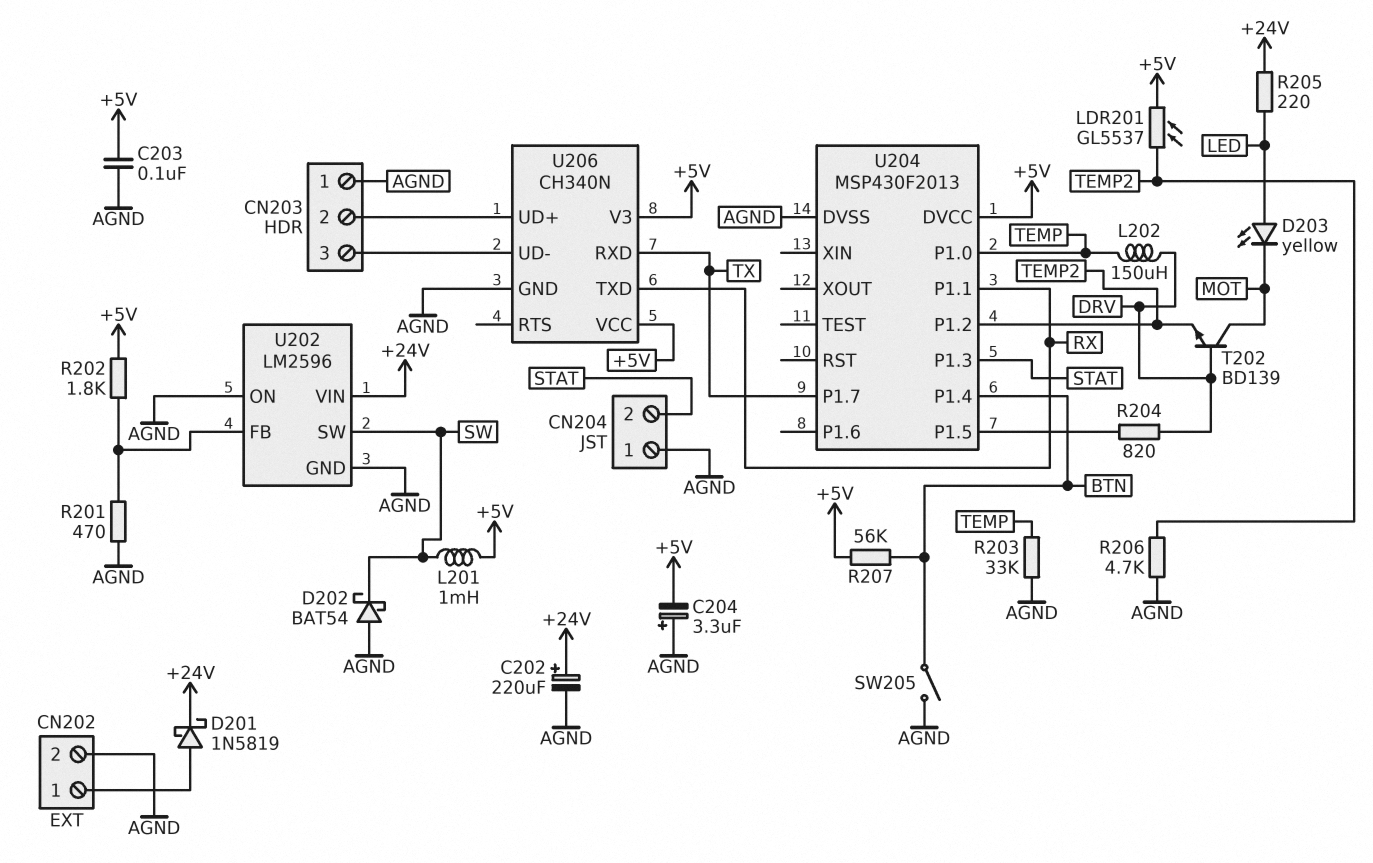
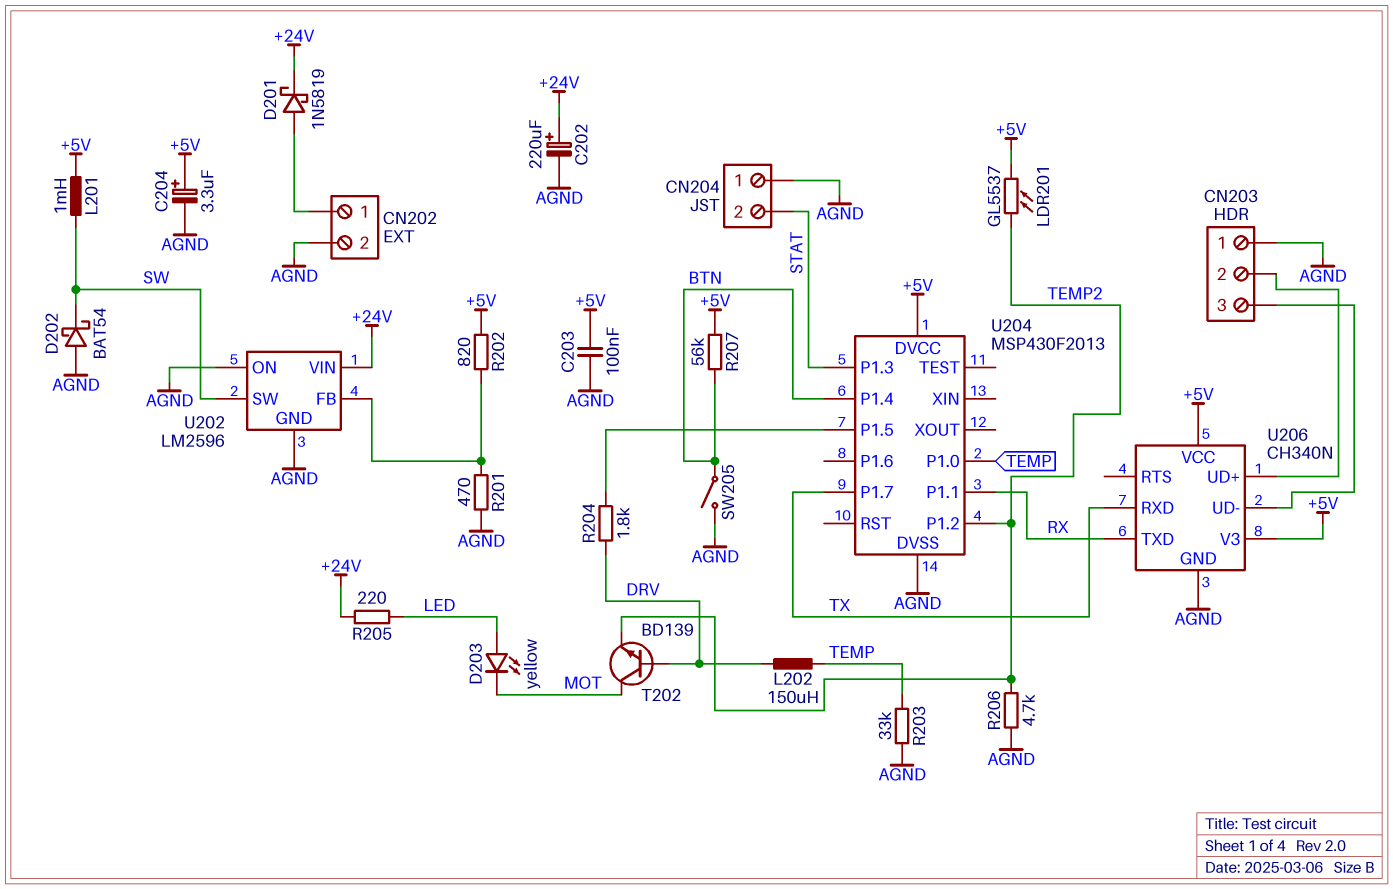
C204: 3.3uF (plus AGND, minus +5V) -> 3.3uF (plus +5V, minus AGND)
R202: 1.8k (+5V, U202/FB) -> 820 (+5V, U202/FB)
R204: 820 (DRV, U204/P1.5) -> 1.8k (DRV, U204/P1.5)

